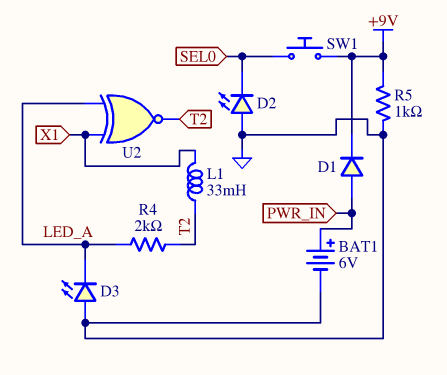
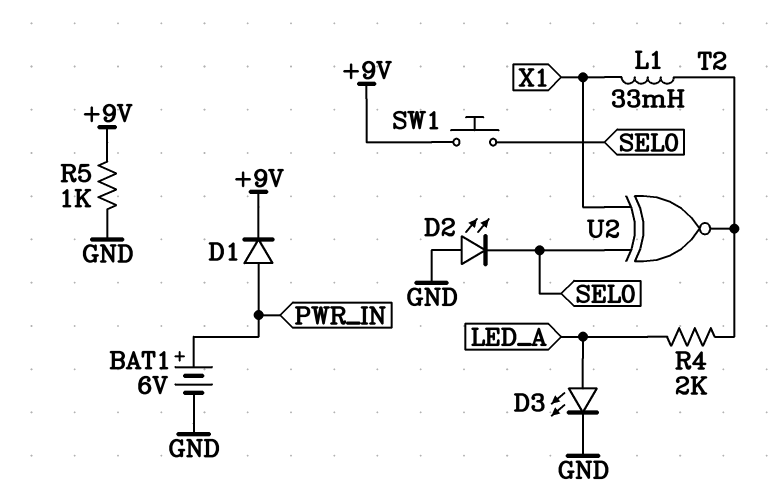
D3: LED (A GND, K LED_A) -> LED (A LED_A, K GND)
U2: XNOR (in LED_A, in X1, out T2) -> XNOR (in SEL0, in X1, out T2)

